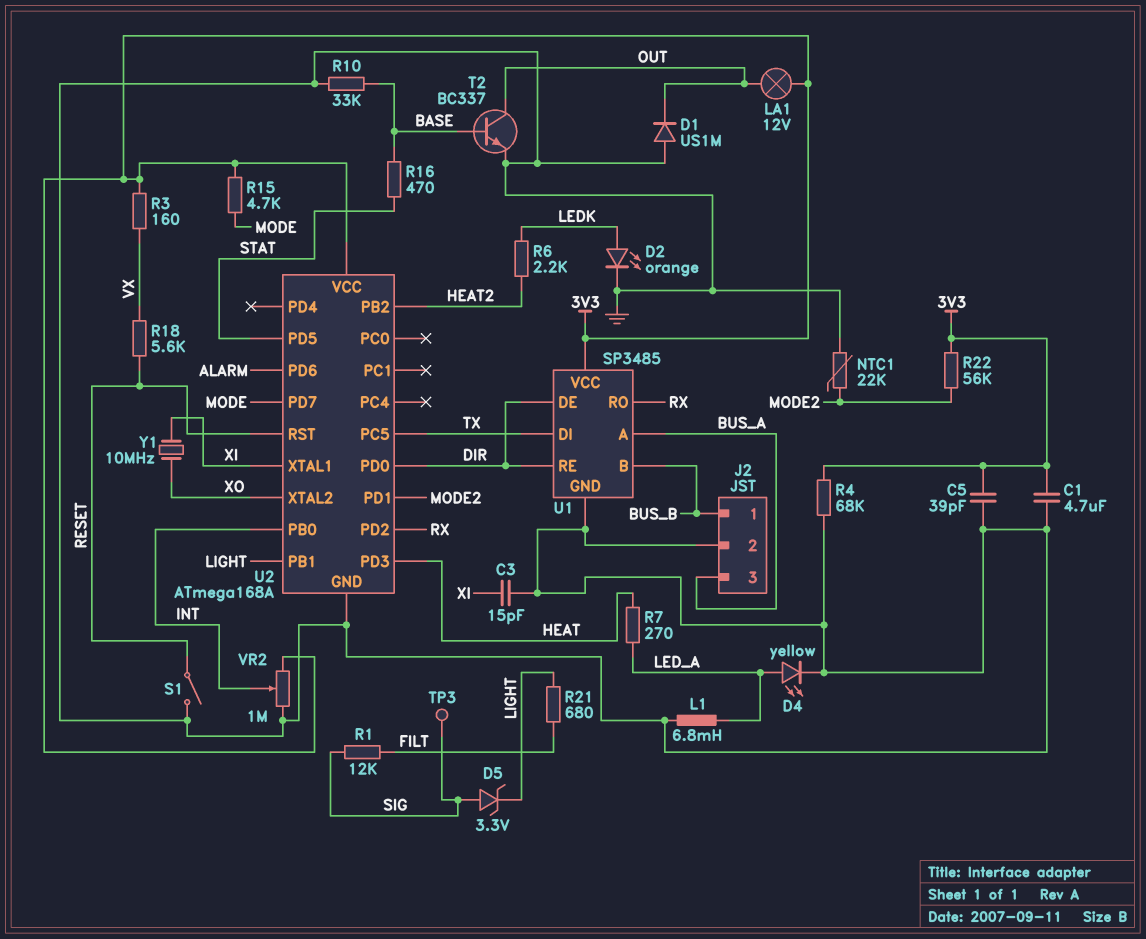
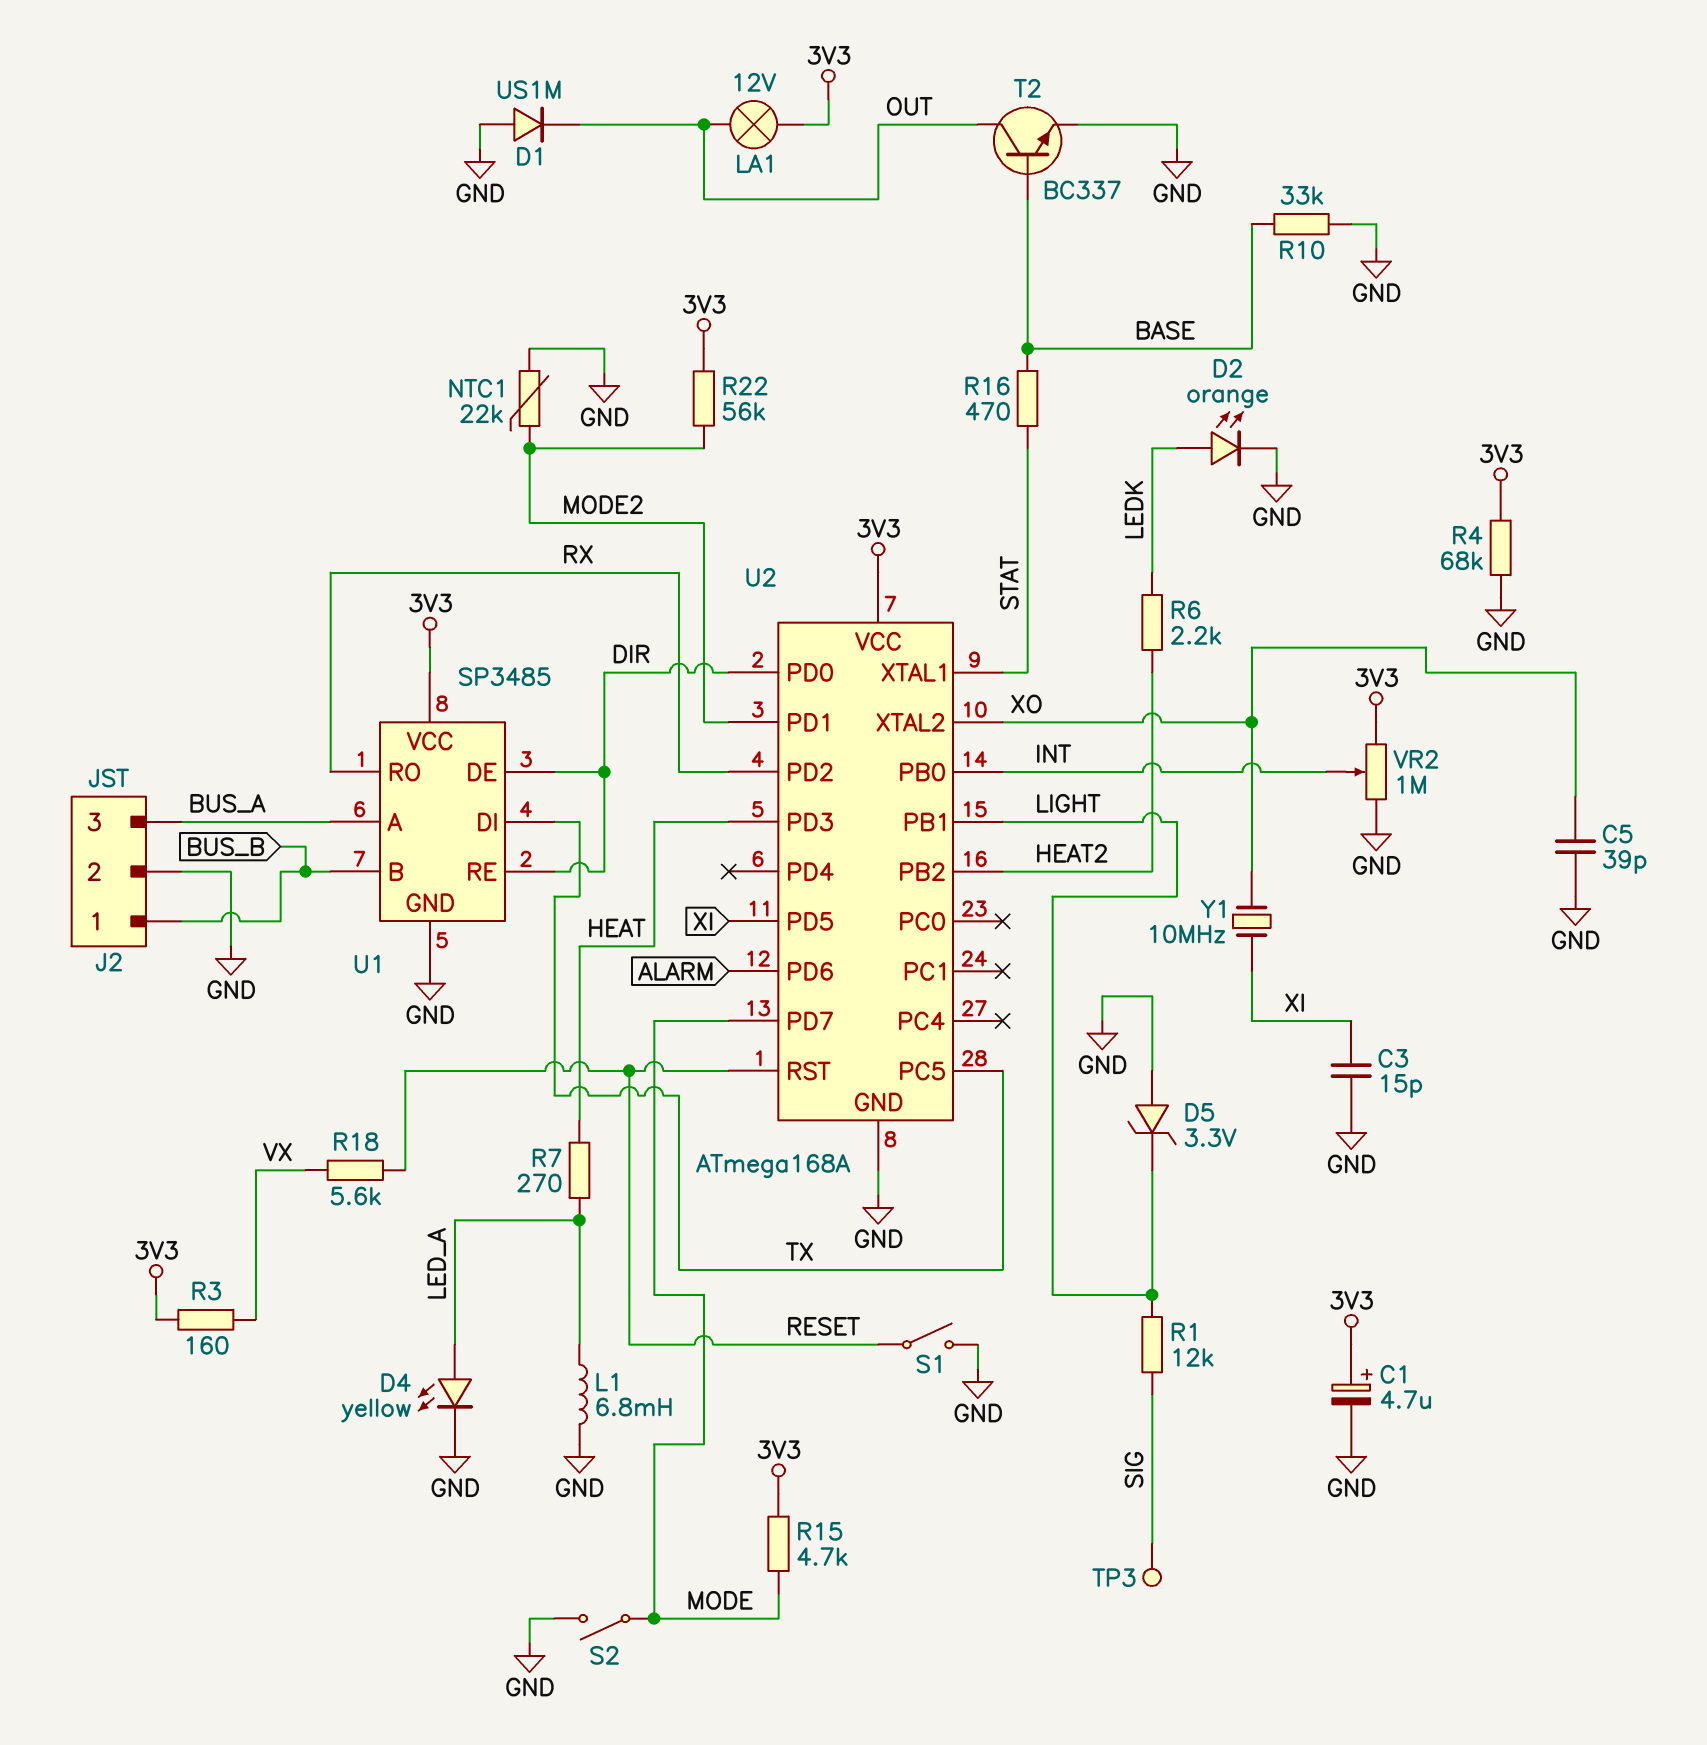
C1: 4.7uF (3V3, GND) -> 4.7uF (plus 3V3, minus GND)
C5: 39pF (3V3, GND) -> 39pF (GND, XO)
D5: zener 3.3V (A SIG, K LIGHT) -> zener 3.3V (A GND, K LIGHT)
R1: 12k (FILT, SIG) -> 12k (LIGHT, SIG)
R21: 680 (FILT, LIGHT) -> none
S2: none -> switch (GND, MODE)
U2 pin PD5: STAT -> XI
U2 pin XTAL1: XI -> STAT

